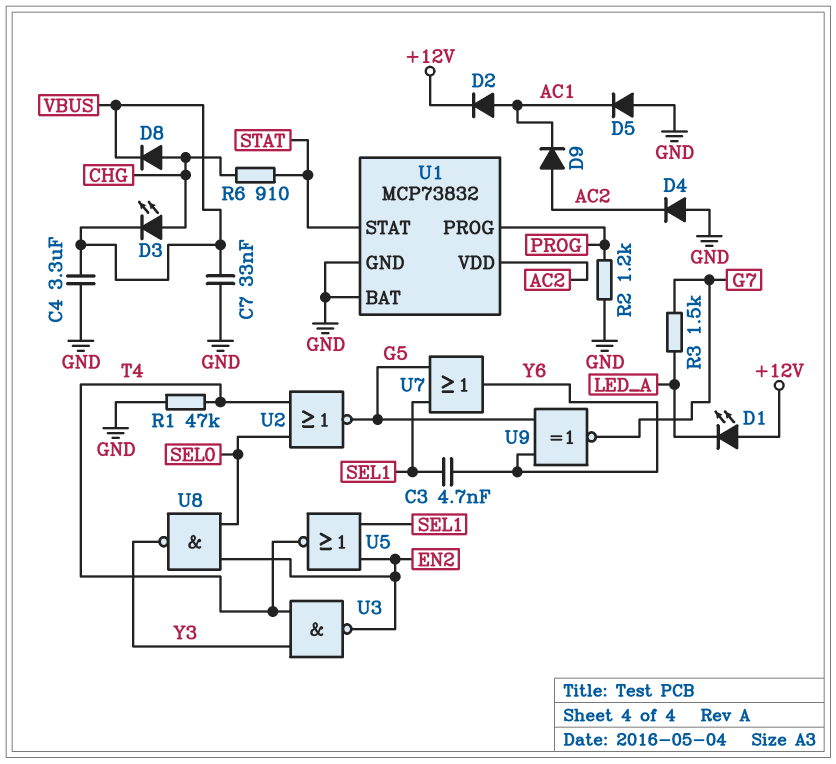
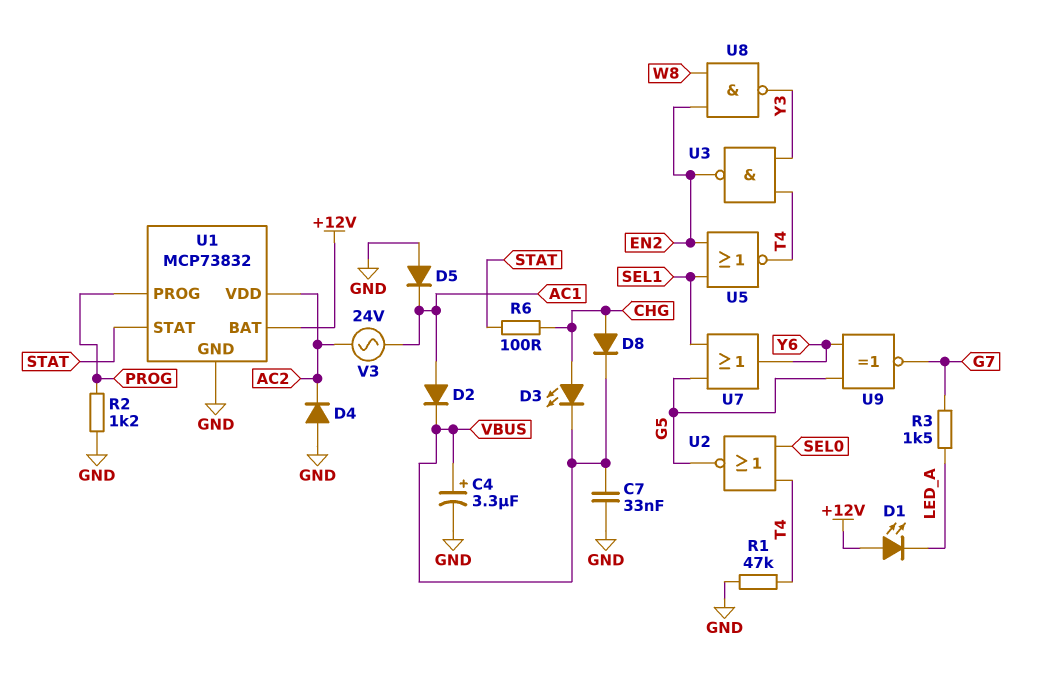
C3: 4.7nF (SEL1, Y6) -> none
C4: 3.3uF (GND, VBUS) -> 3.3uF (plus VBUS, minus GND)
D2: diode (A AC1, K +12V) -> diode (A AC1, K VBUS)
D9: diode (A AC2, K AC1) -> none
R6: 910 (CHG, STAT) -> 100 (CHG, STAT)
U1 pin BAT: GND -> +12V
U8: NAND (in EN2, in SEL0, out Y3) -> NAND (in EN2, in W8, out Y3)
V3: none -> AC 24V (AC1, AC2)

